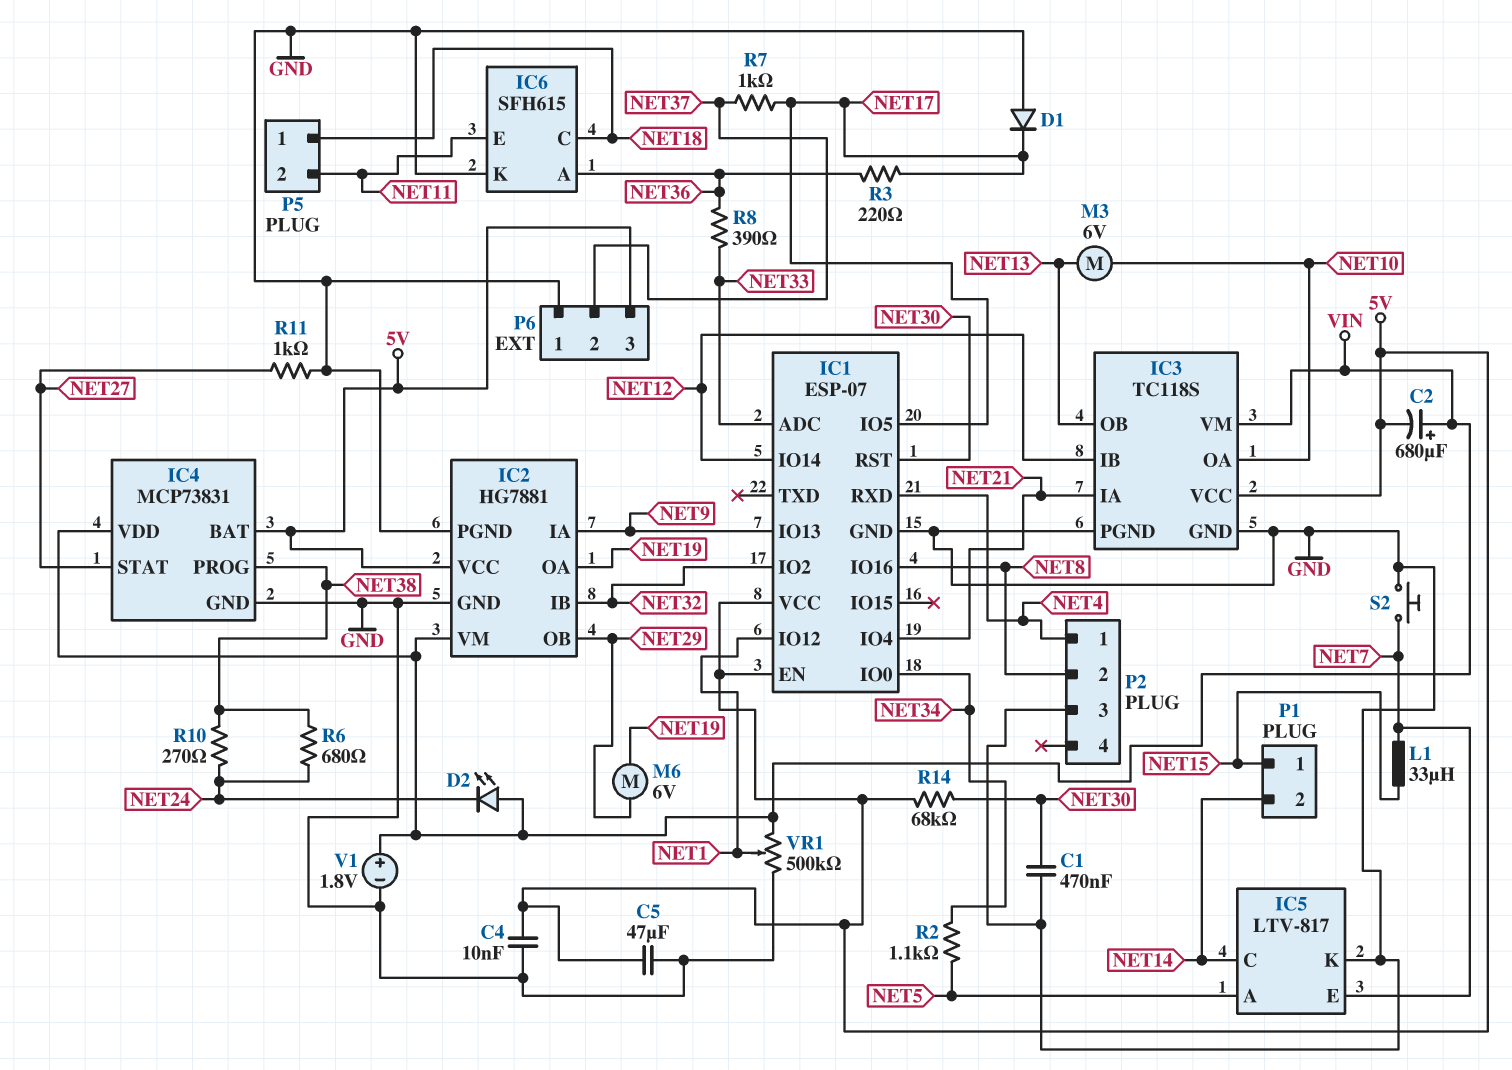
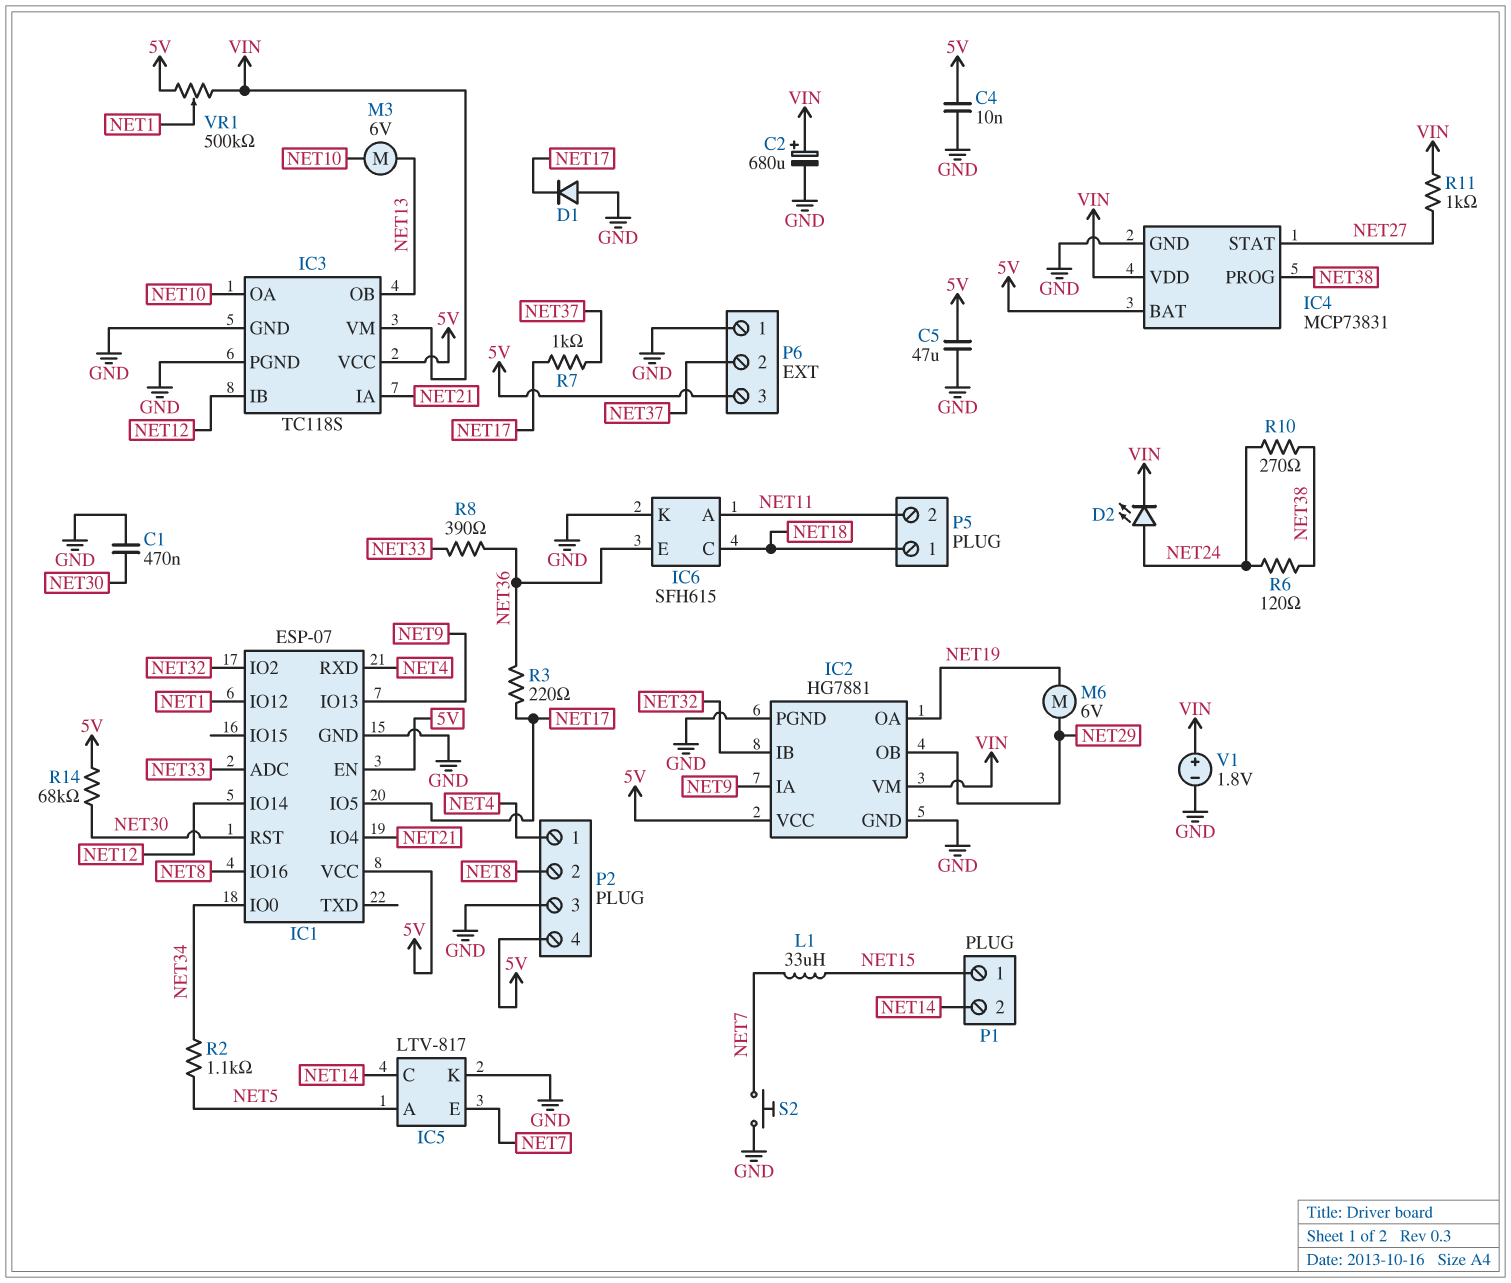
C2: 680uF (plus VIN, minus 5V) -> 680uF (plus VIN, minus GND)
D2: LED (A VIN, K NET24) -> LED (A NET24, K VIN)
IC6 pin A: NET36 -> NET11
IC6 pin E: NET11 -> NET36
P2 pin 4: none -> 5V
R6: 680 (NET24, NET38) -> 120 (NET24, NET38)
R11: 1k (GND, NET27) -> 1k (NET27, VIN)
VR1: 500k (GND, VIN, wiper NET1) -> 500k (5V, VIN, wiper NET1)

